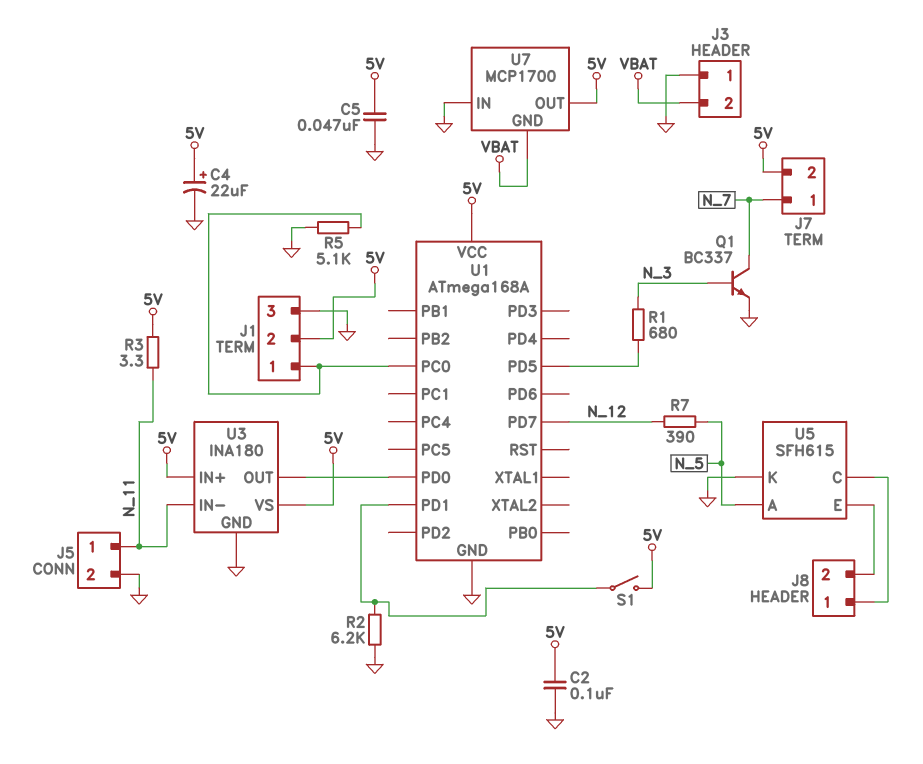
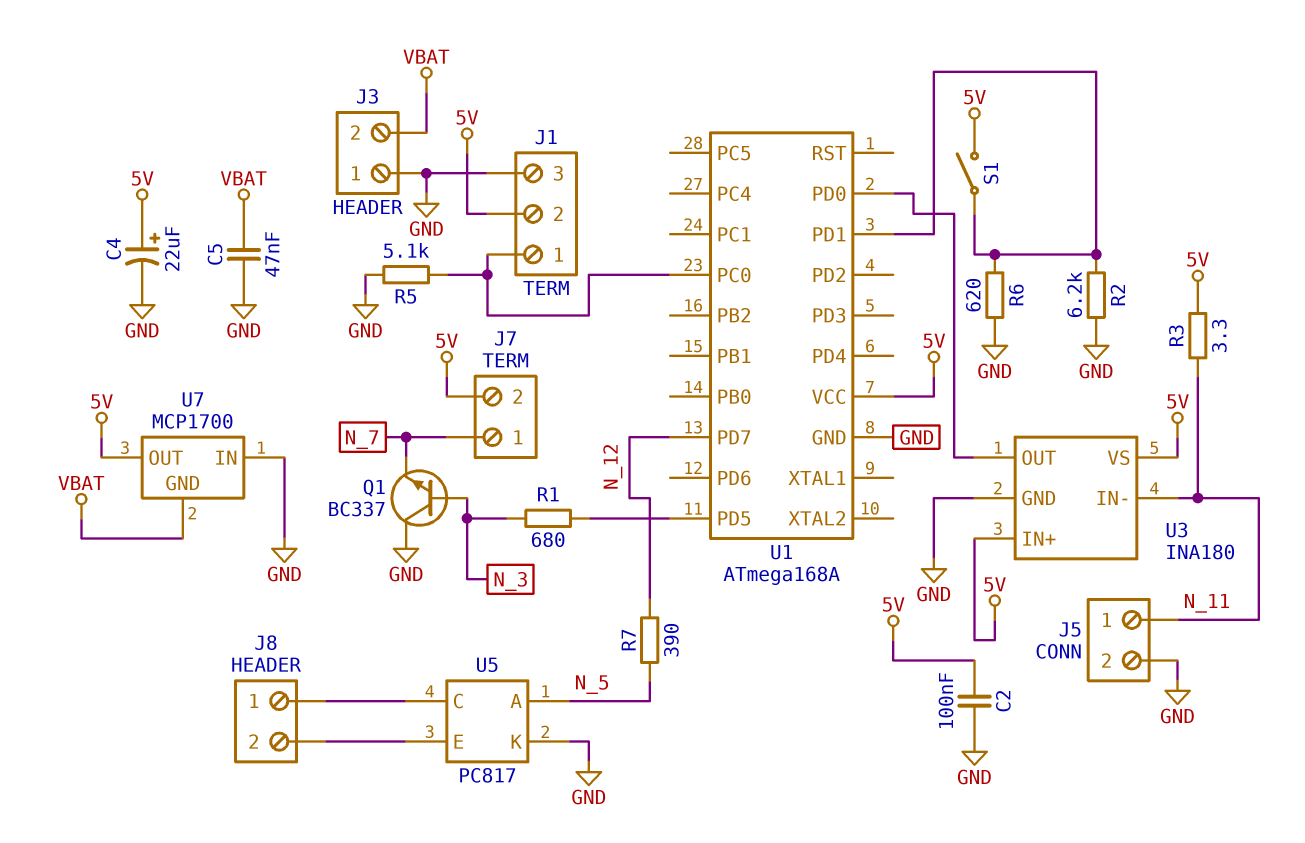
C5: 47nF (5V, GND) -> 47nF (GND, VBAT)
Q1: NPN BC337 (B N_3, C N_7, E GND) -> NPN BC337 (B N_3, C GND, E N_7)
R6: none -> 620 (GND, U1/PD1)
U5: SFH615 -> PC817

